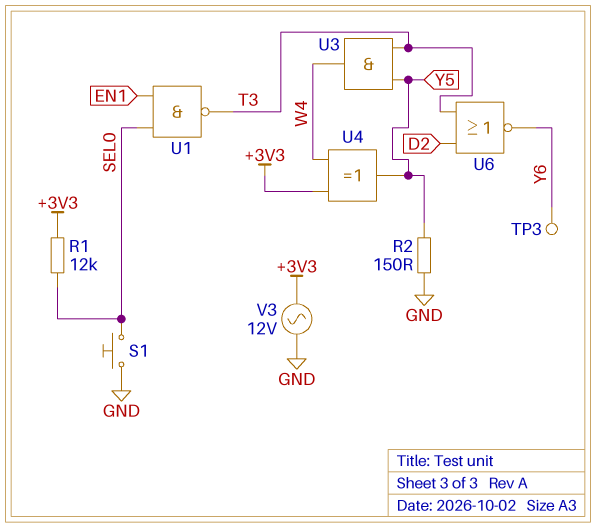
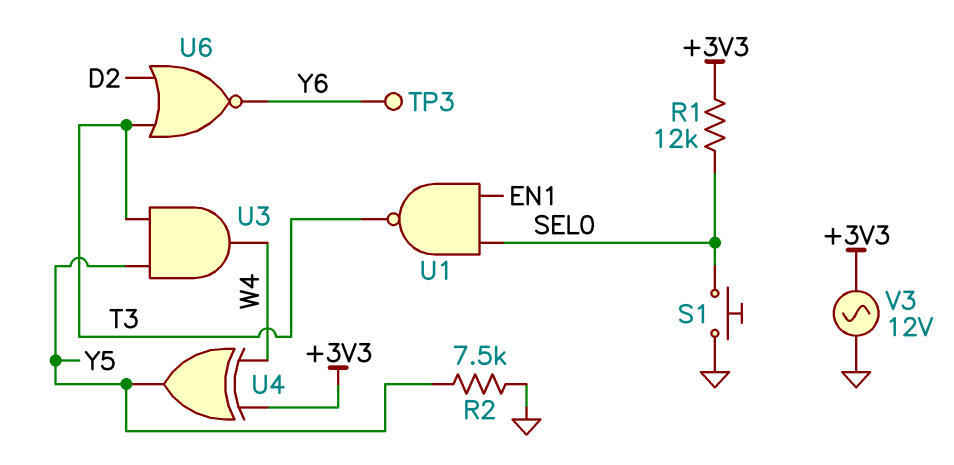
R2: 150 (GND, Y5) -> 7.5k (GND, Y5)

